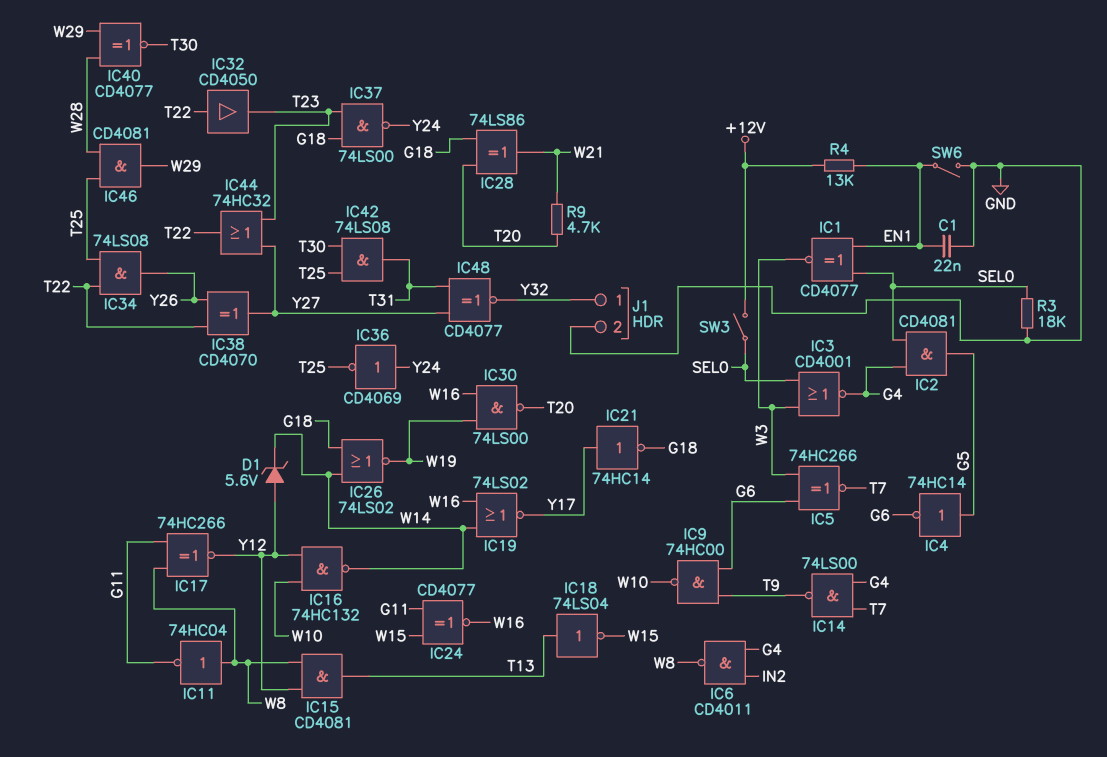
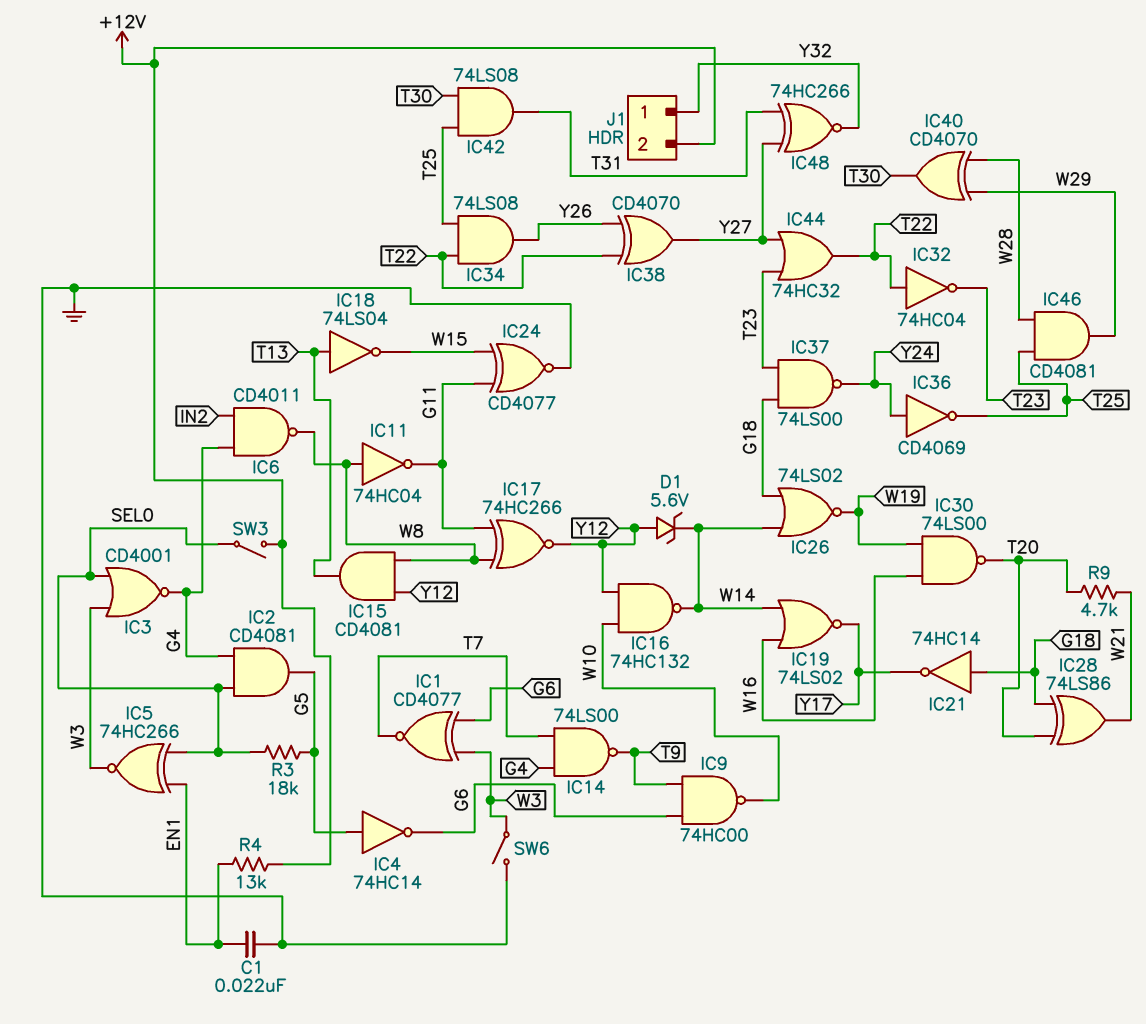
IC1: XNOR CD4077 (in EN1, in SEL0, out W3) -> XNOR CD4077 (in G6, in W3, out T7)
IC5: XNOR 74HC266 (in G6, in W3, out T7) -> XNOR 74HC266 (in EN1, in SEL0, out W3)
IC21: NOT 74HC14 (in Y17, out G18) -> NOT 74HC14 (in G18, out Y17)
IC24: XNOR CD4077 (in G11, in W15, out W16) -> XNOR CD4077 (in G11, in W15, out GND)
IC32: buffer CD4050 (in T22, out T23) -> NOT 74HC04 (in T22, out T23)
IC40: XNOR CD4077 (in W28, in W29, out T30) -> XOR CD4070 (in W28, in W29, out T30)
IC48: XNOR CD4077 (in T31, in Y27, out Y32) -> XNOR 74HC266 (in T31, in Y27, out Y32)
J1 pin 2: GND -> +12V
R3: 18k (GND, SEL0) -> 18k (G5, SEL0)
SW6: switch (EN1, GND) -> switch (GND, W3)

